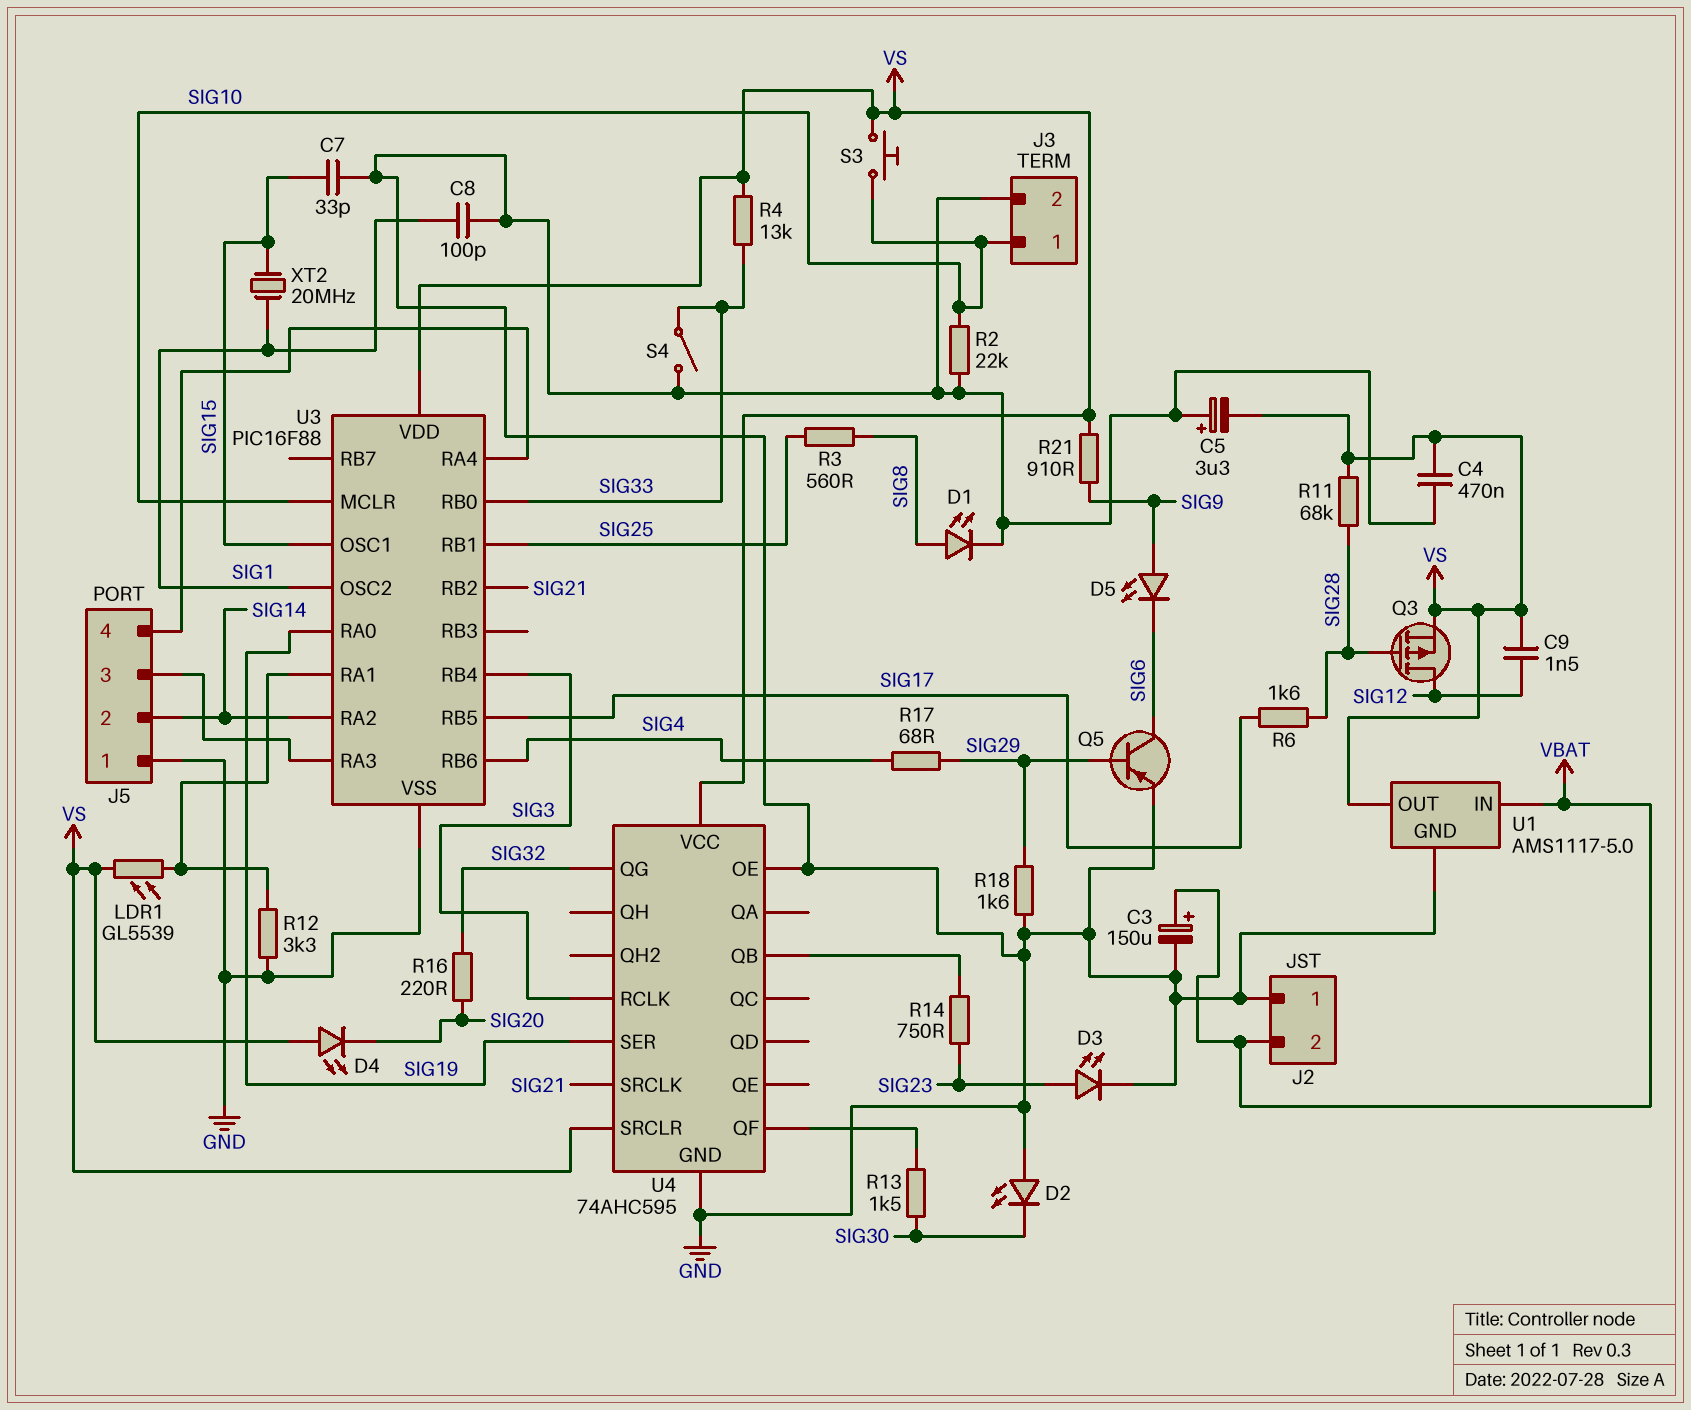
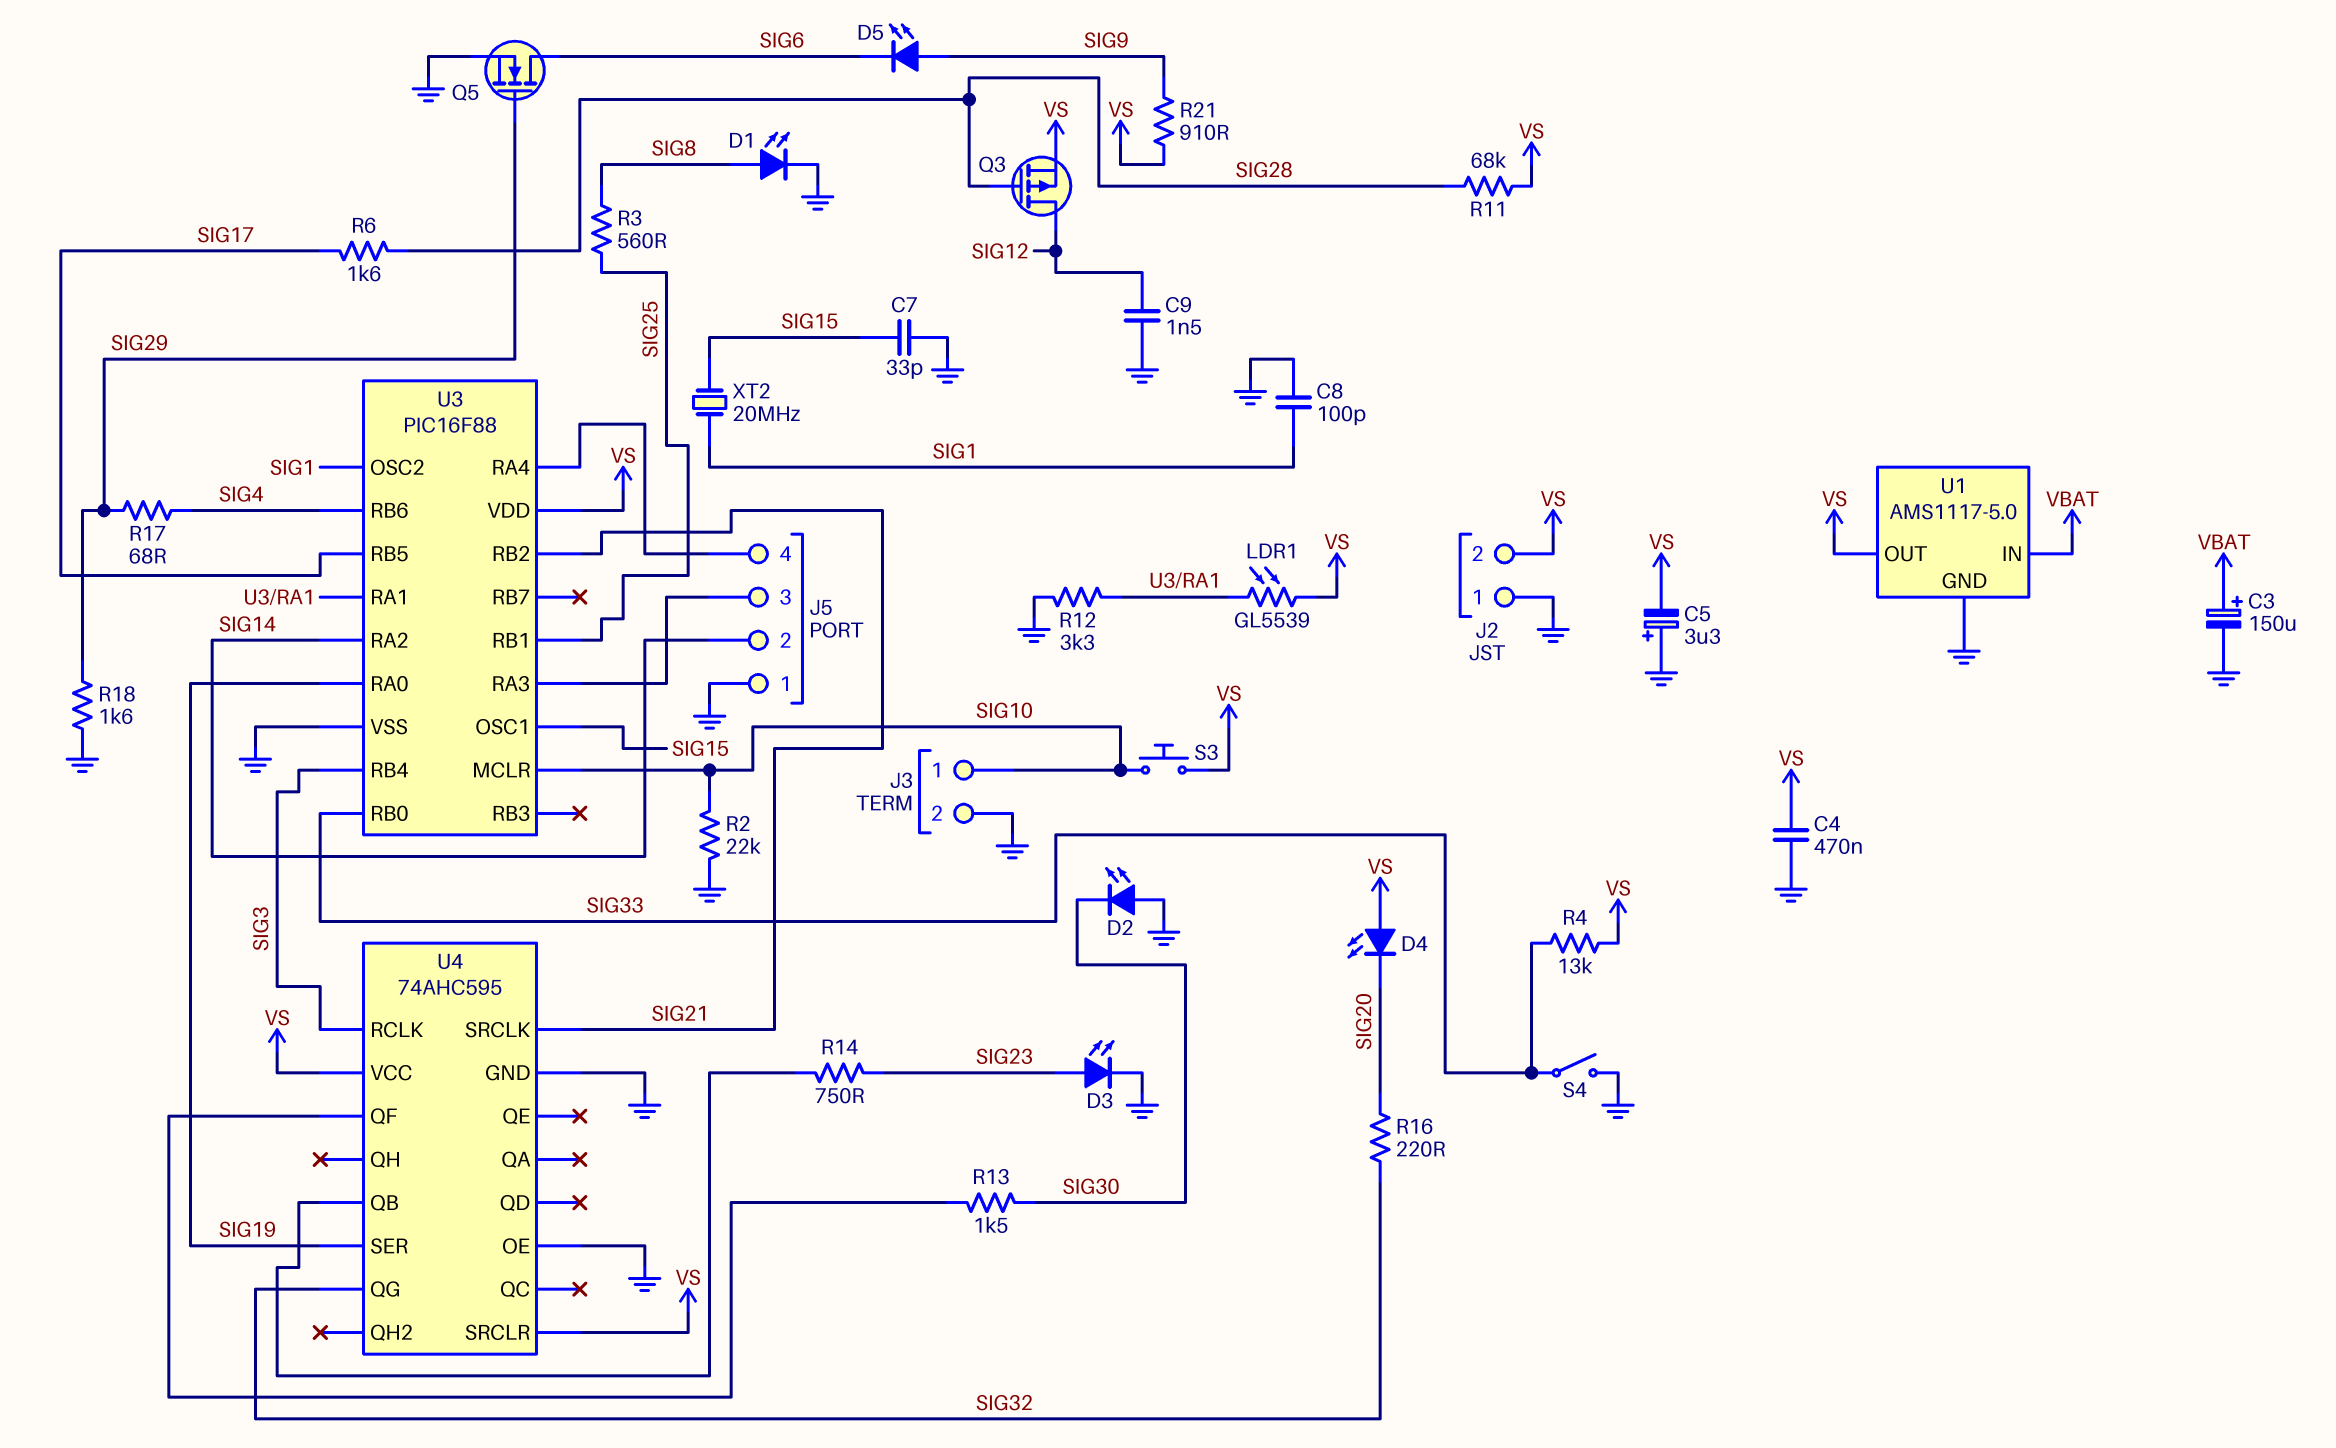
C9: 1.5nF (SIG12, VS) -> 1.5nF (GND, SIG12)
J2 pin 2: VBAT -> VS
Q5: PNP (B SIG29, C SIG6, E GND) -> NMOS (G SIG29, D SIG6, S GND)

